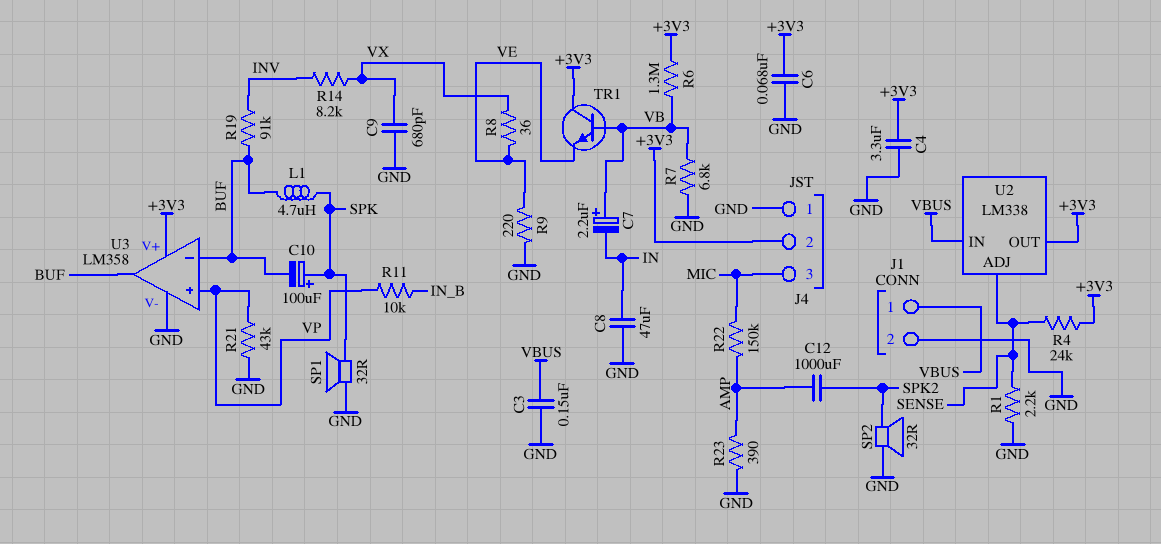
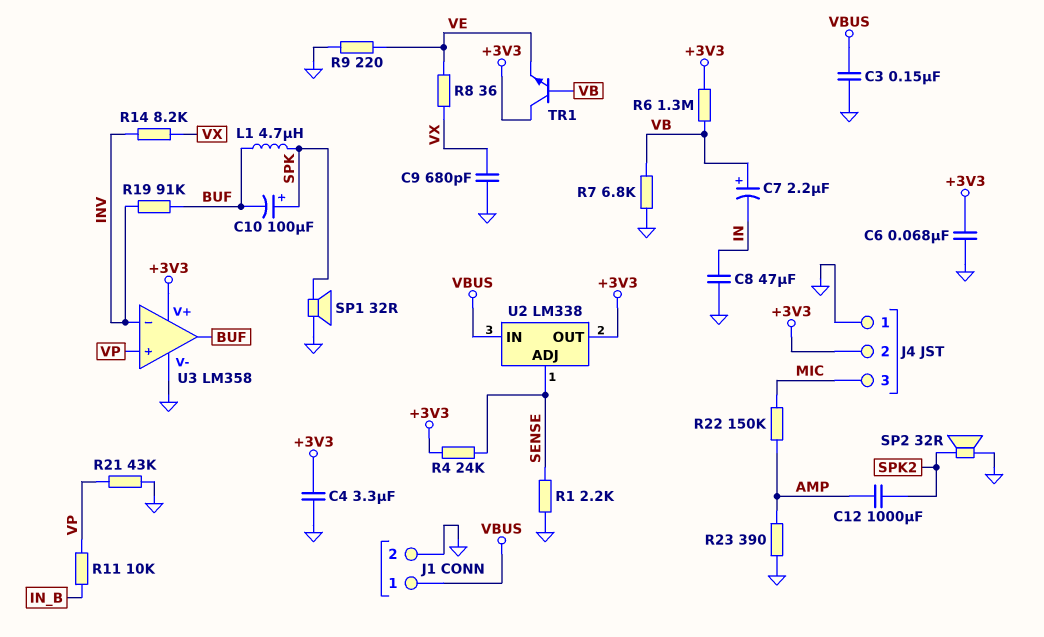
U3 pin in-: BUF -> INV

